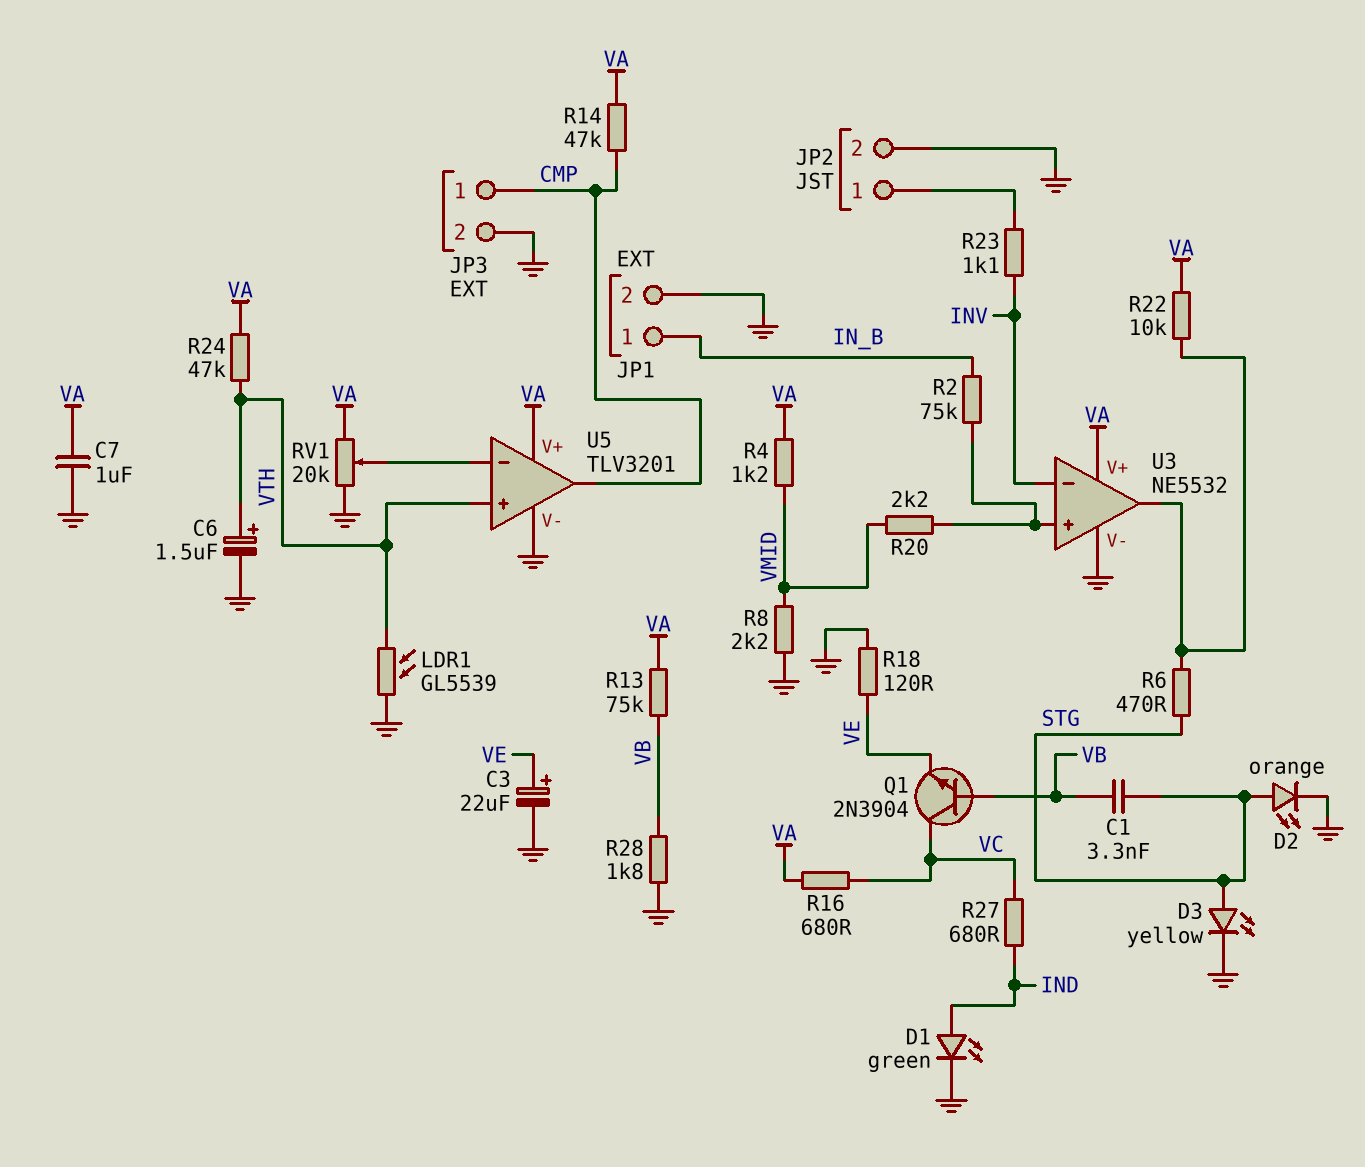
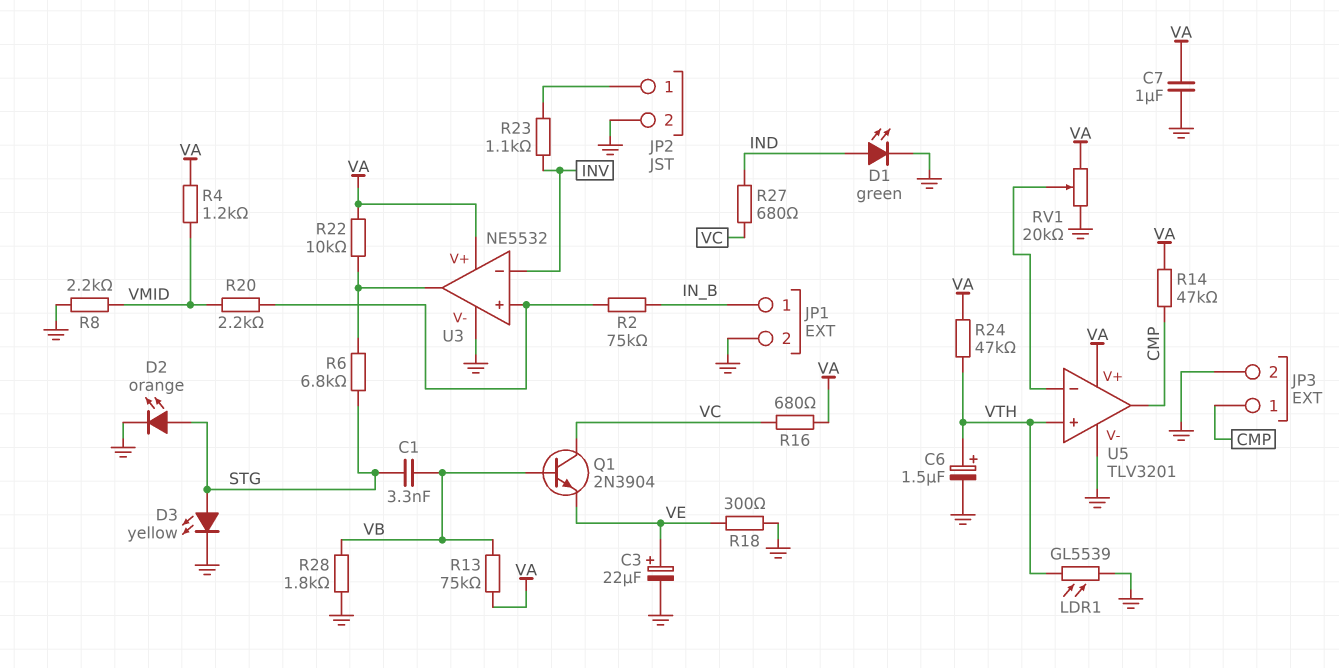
R6: 470 (STG, U3/out) -> 6.8k (STG, U3/out)
R18: 120 (GND, VE) -> 300 (GND, VE)

